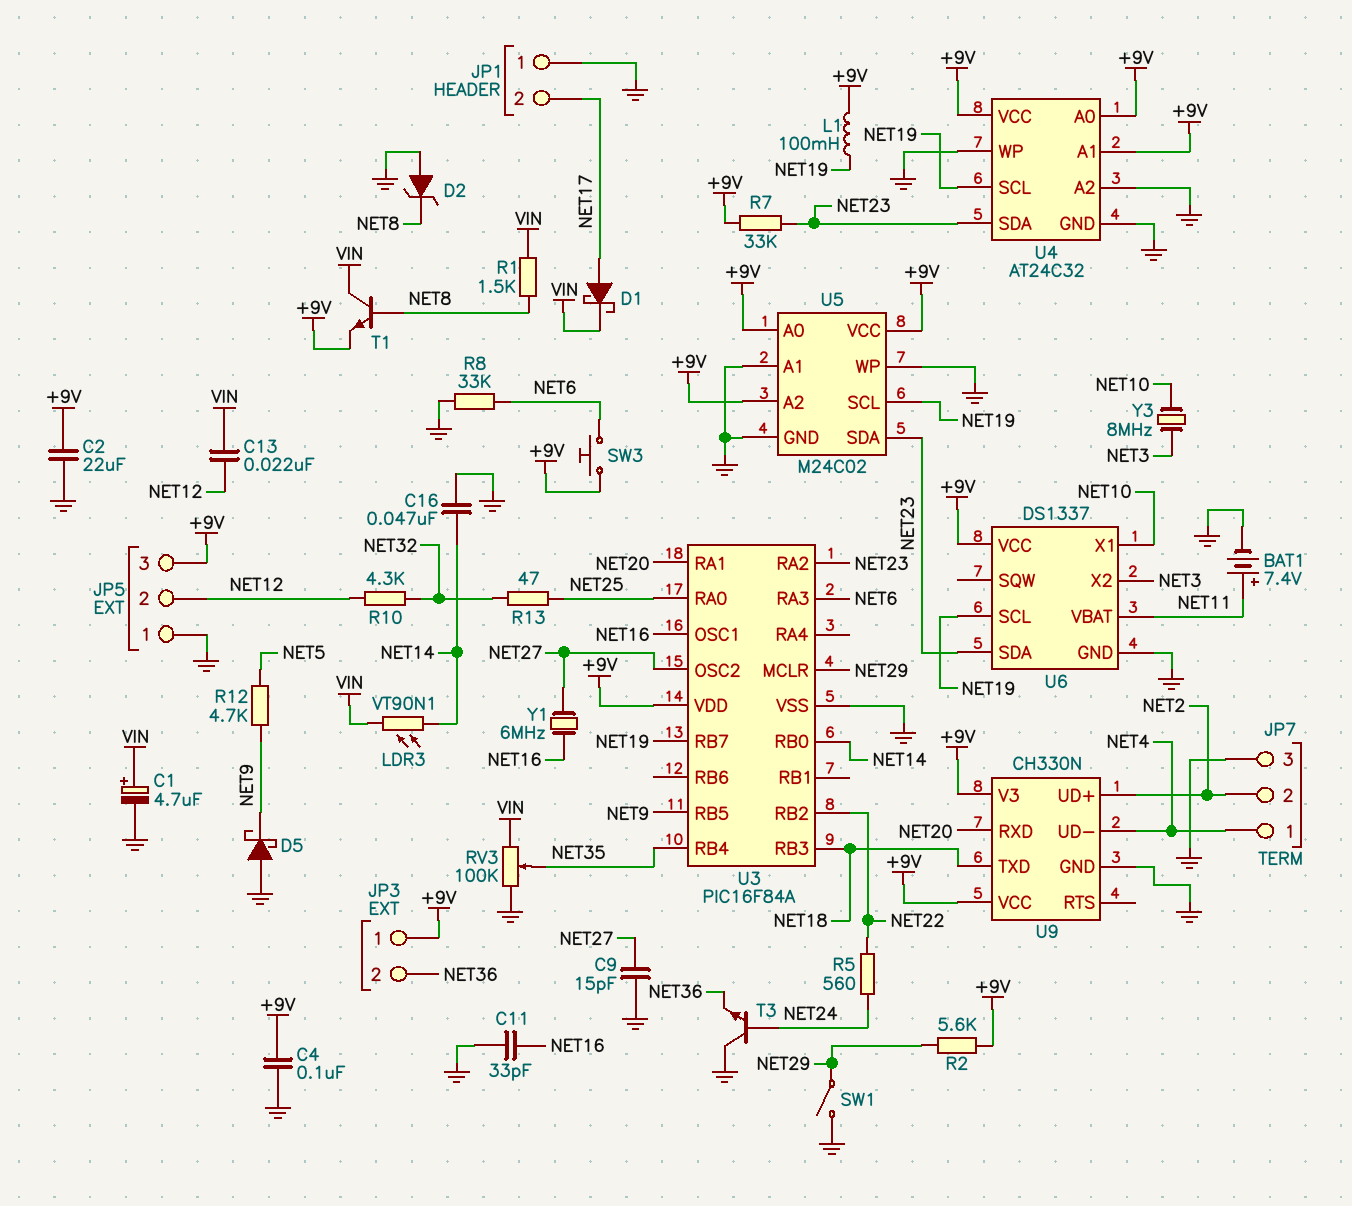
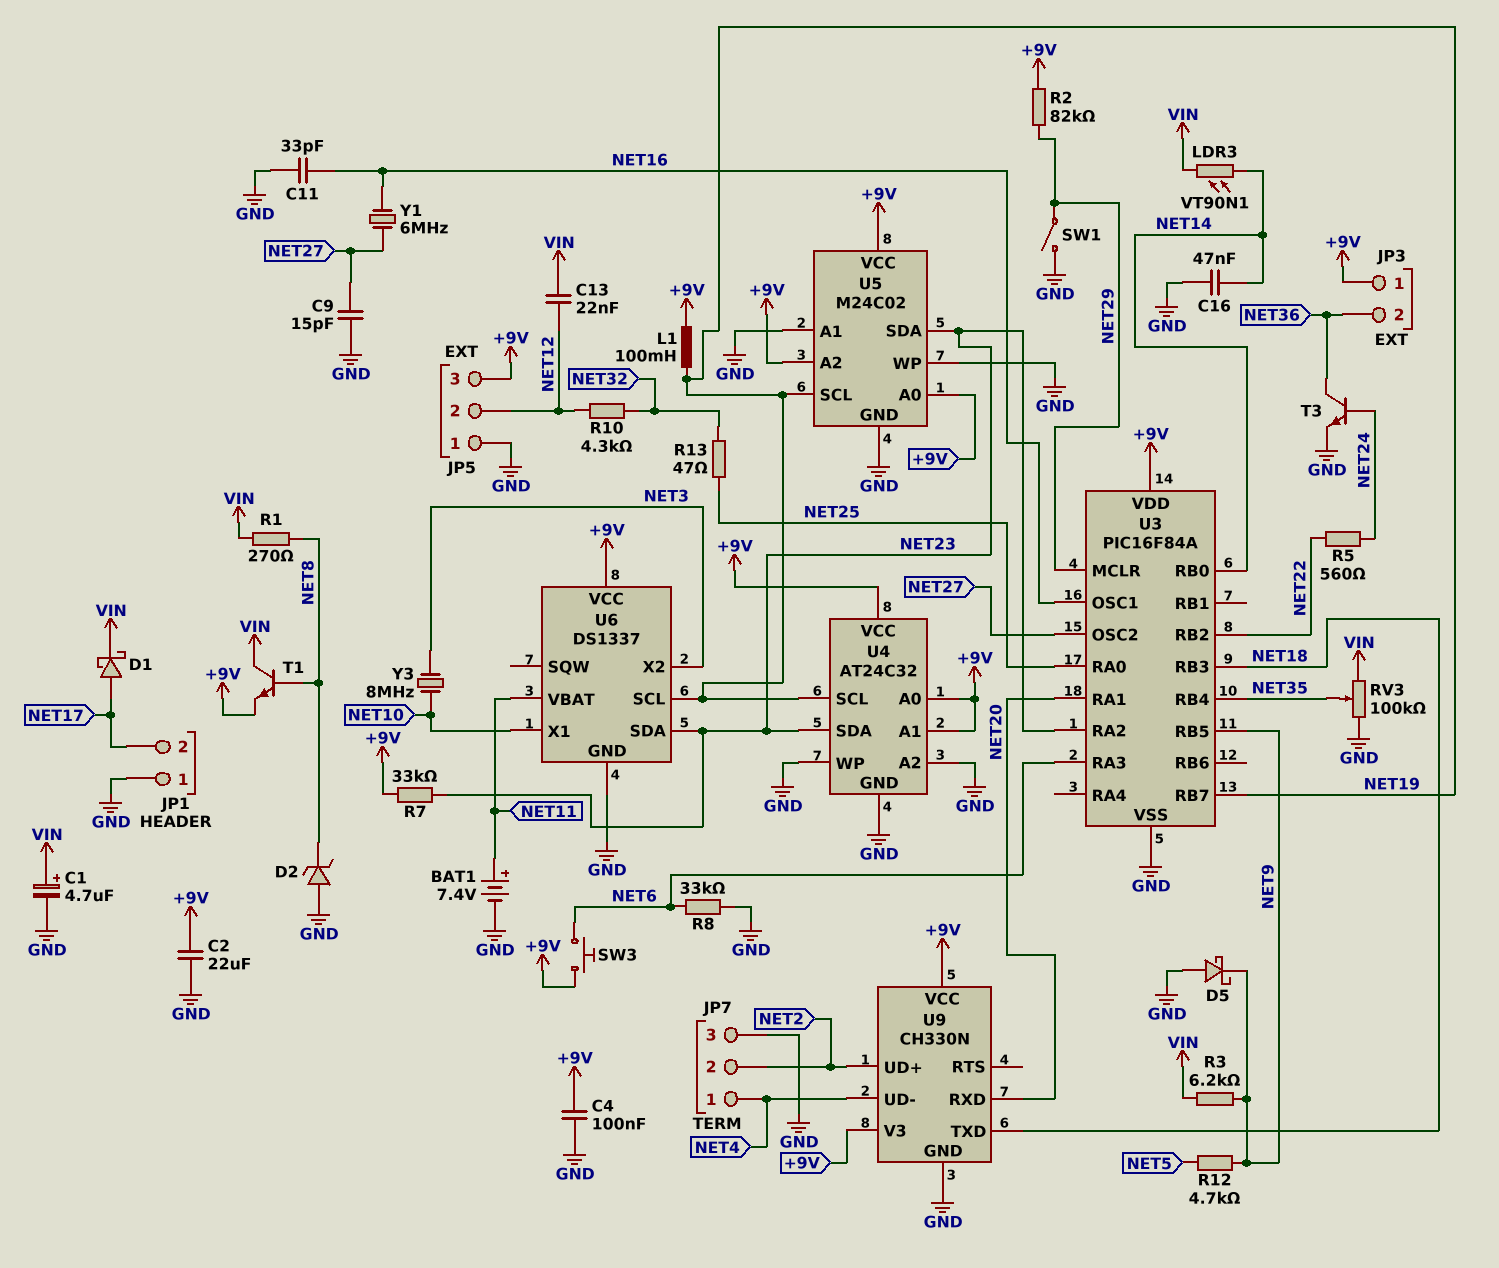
R1: 1.5k (NET8, VIN) -> 270 (NET8, VIN)
R2: 5.6k (+9V, NET29) -> 82k (+9V, NET29)
R3: none -> 6.2k (NET9, VIN)
T3: NPN (B NET24, C GND, E NET36) -> NPN (B NET24, C NET36, E GND)

